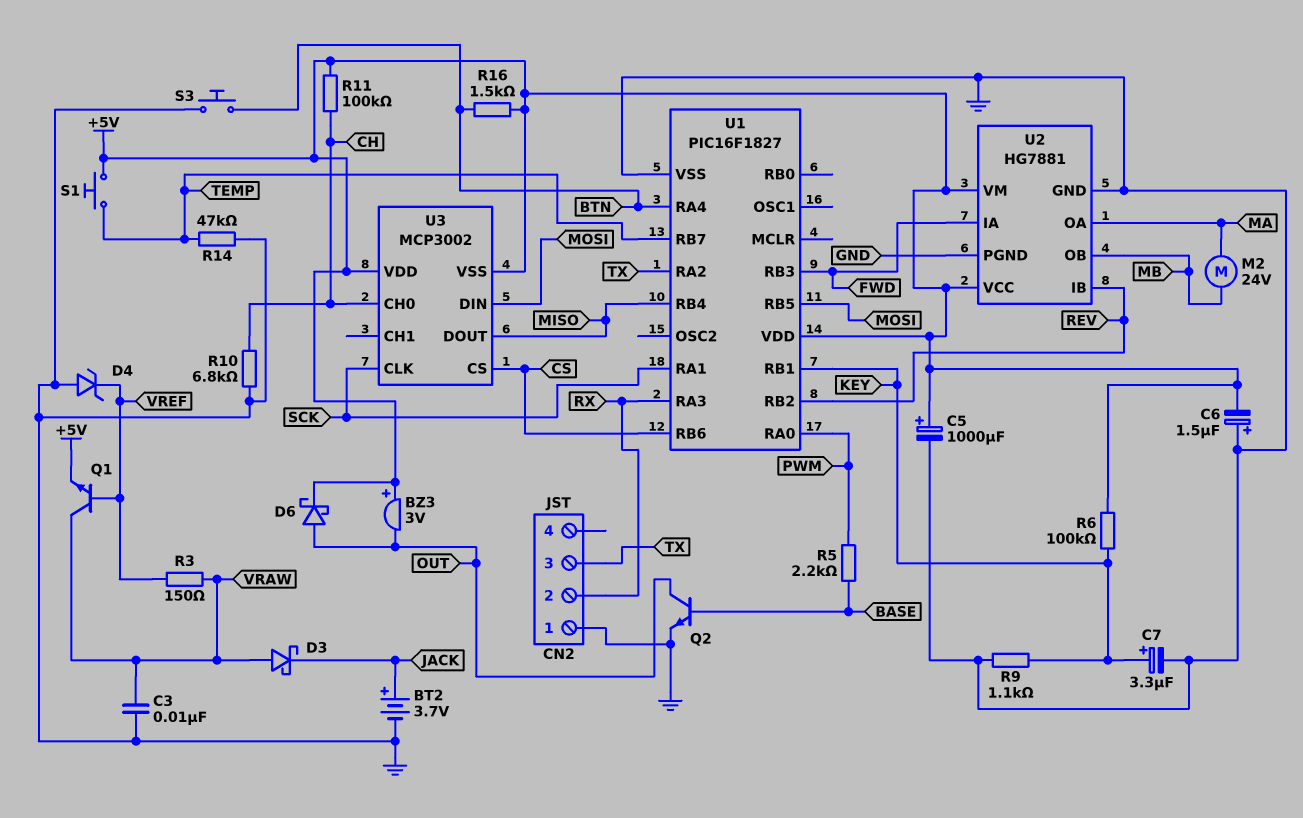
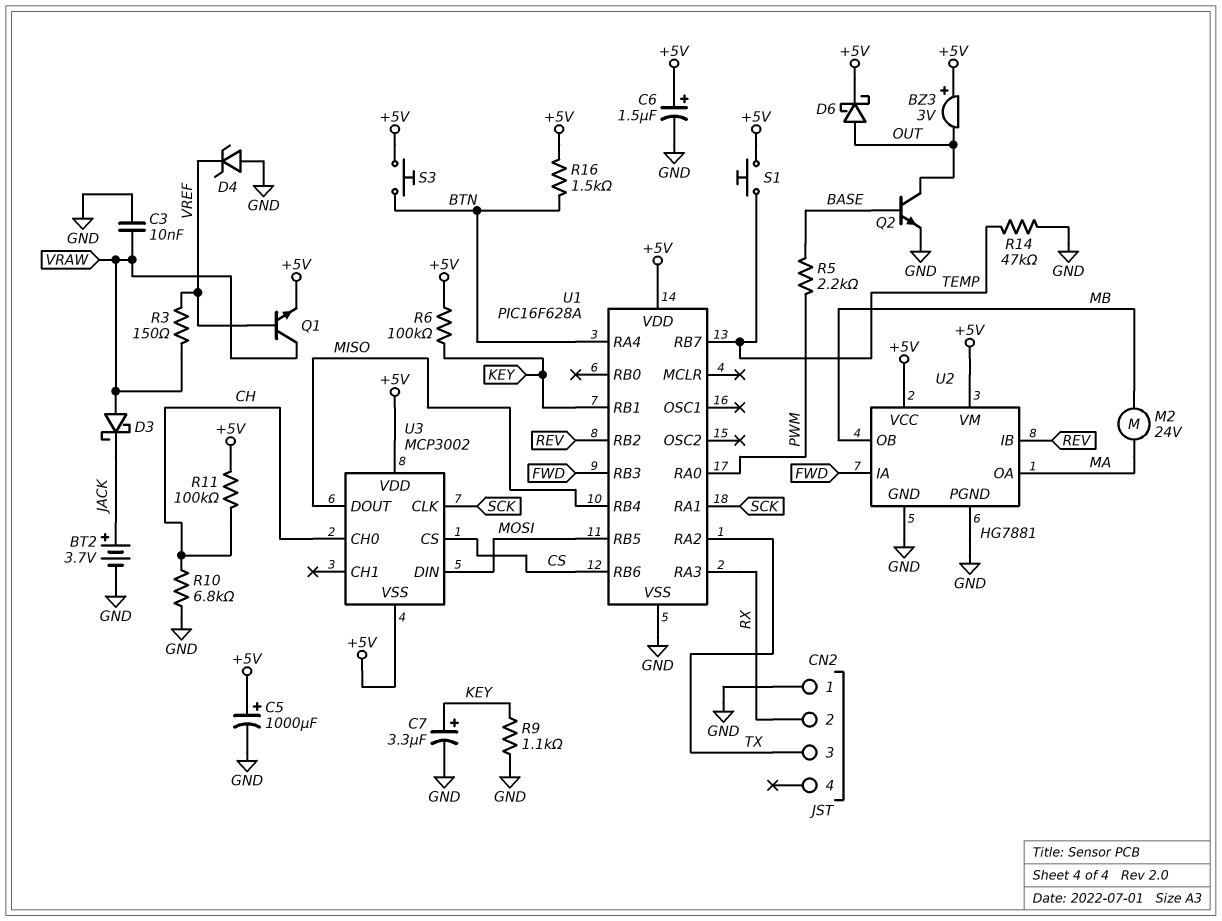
C6: 1.5uF (plus GND, minus +5V) -> 1.5uF (plus +5V, minus GND)
S3: button (BTN, GND) -> button (+5V, BTN)
U1: PIC16F1827 -> PIC16F628A

